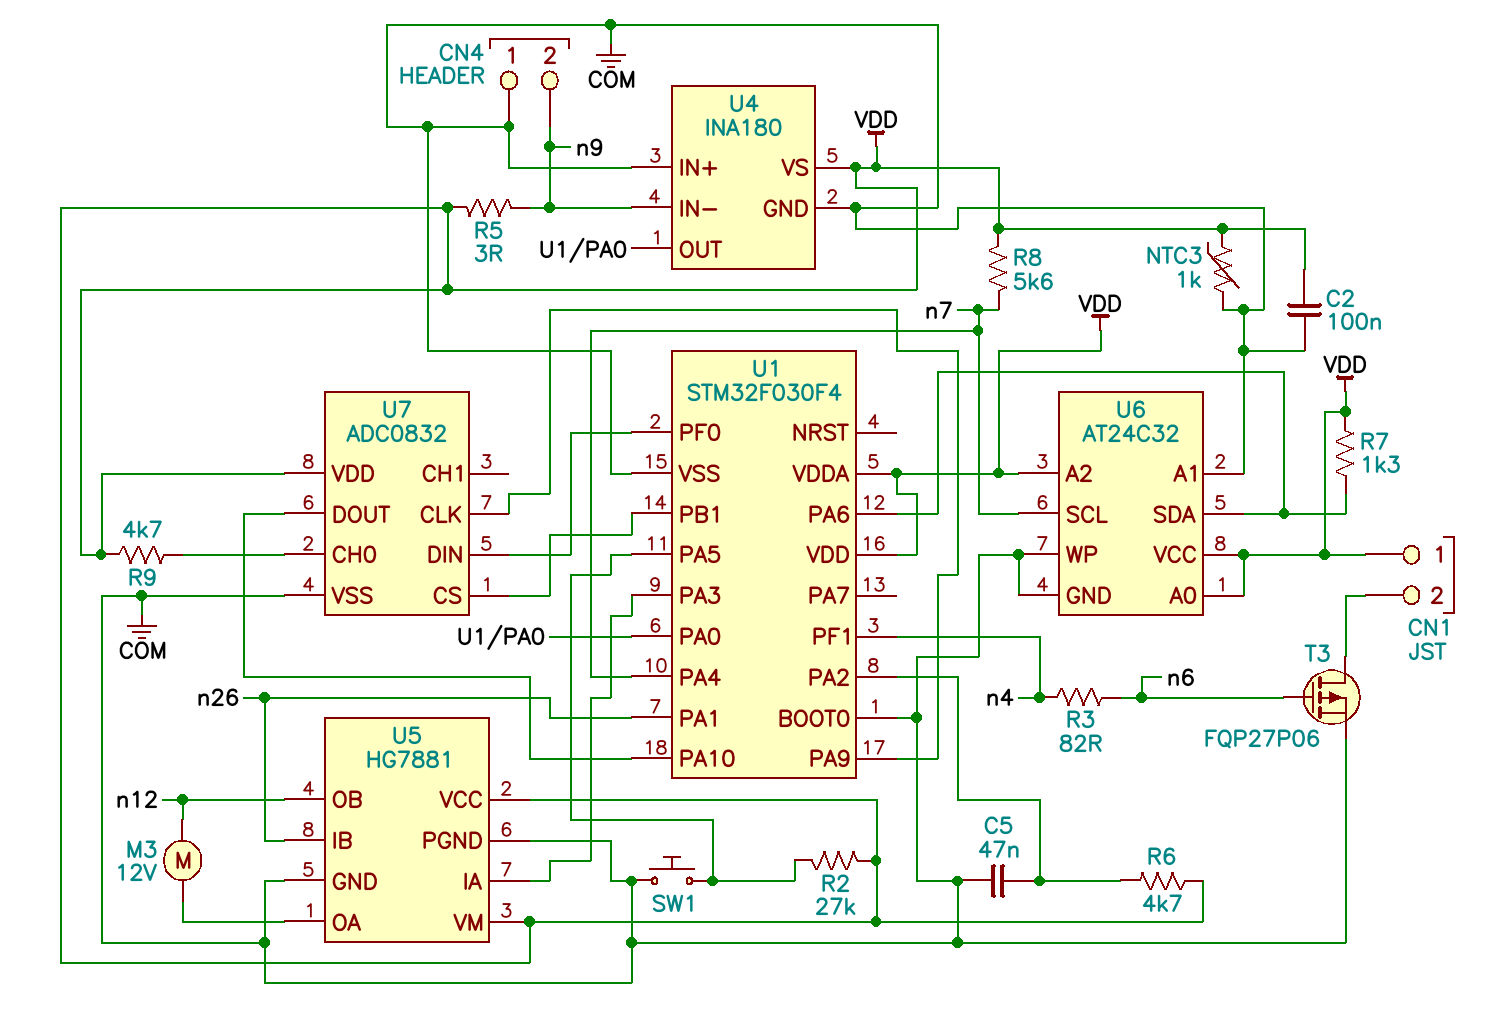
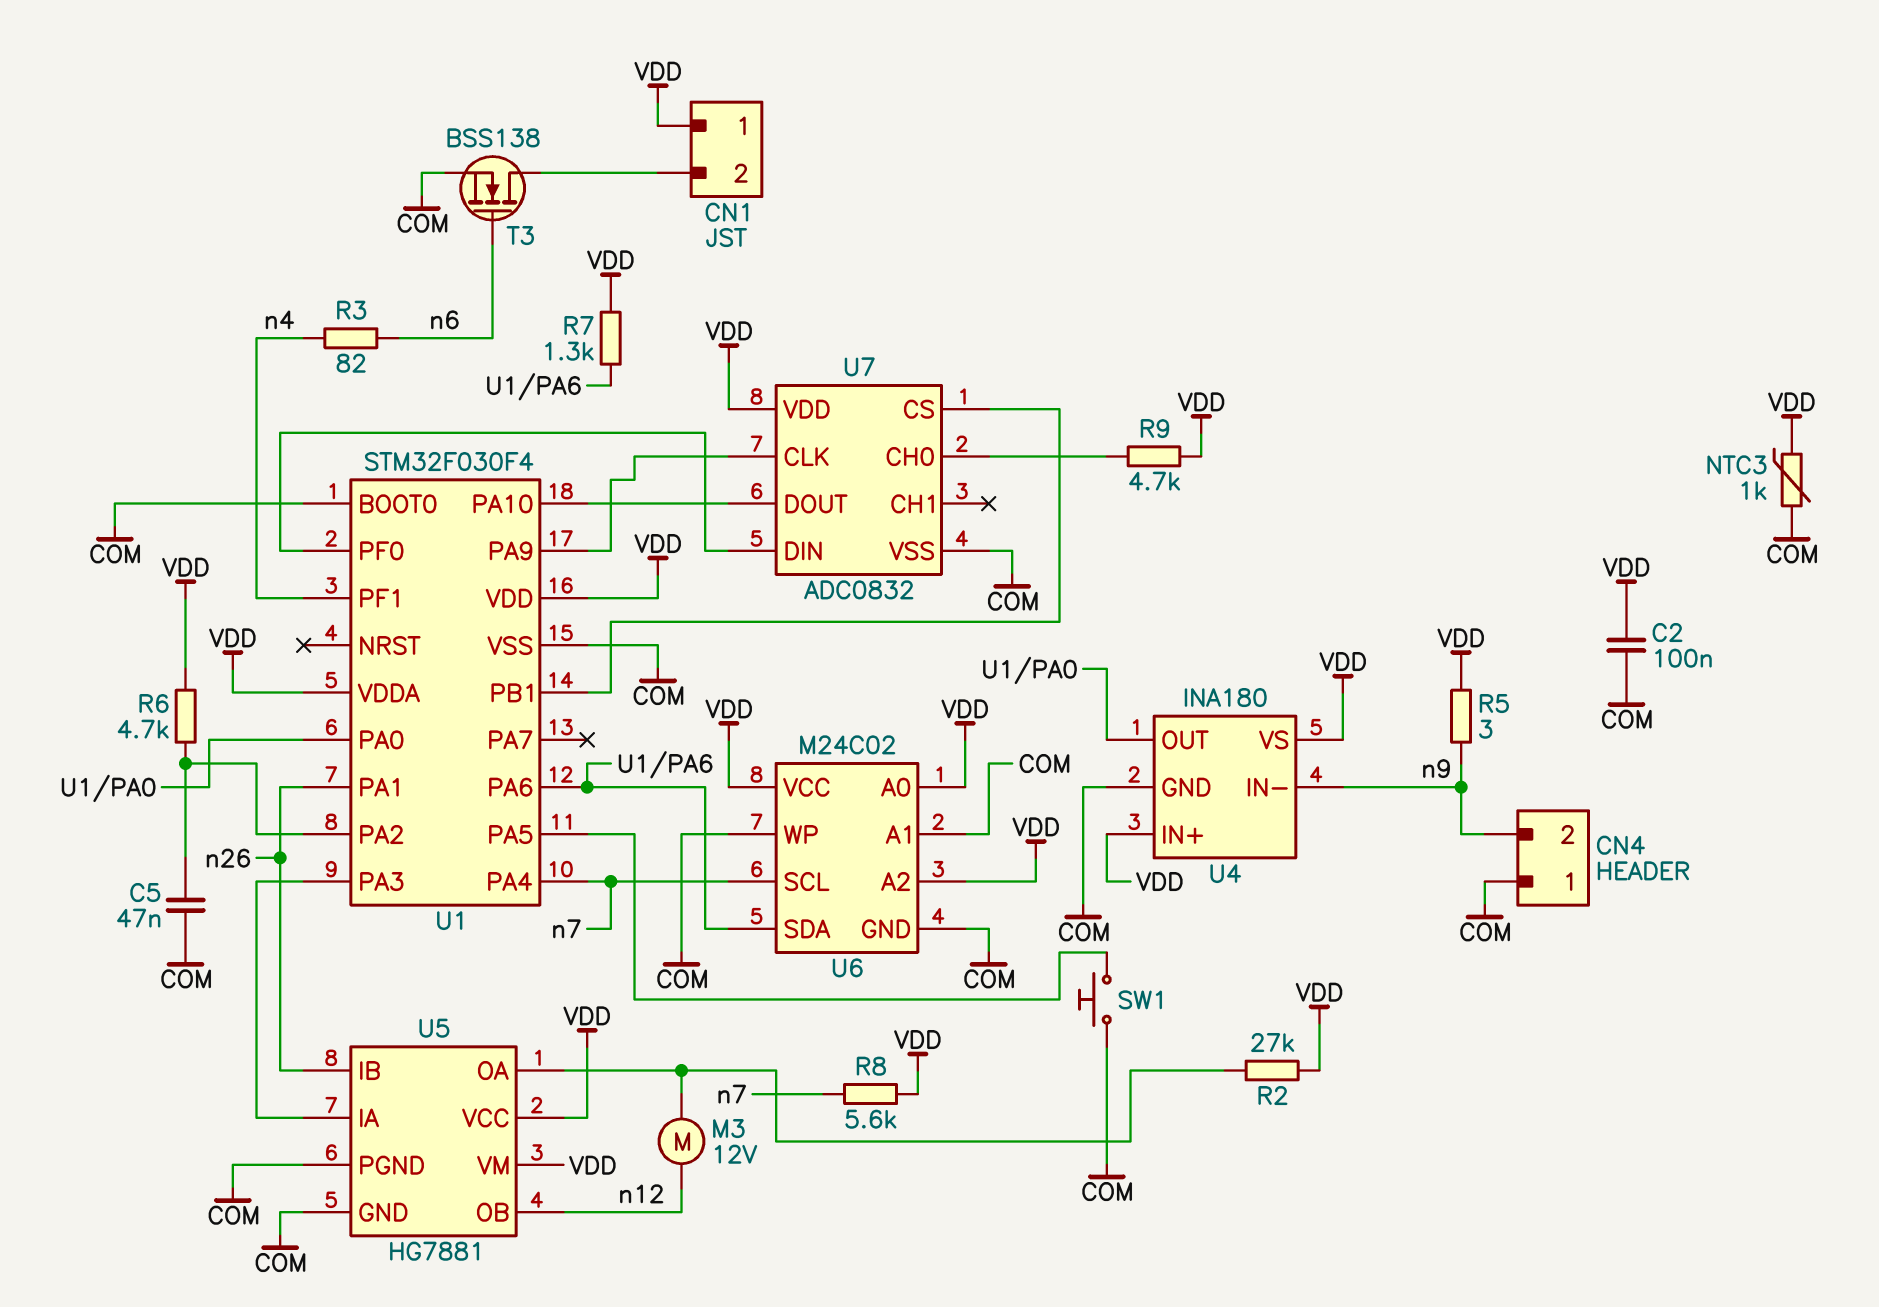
R2: 27k (U1/PA5, VDD) -> 27k (U5/OA, VDD)
T3: PMOS FQP27P06 (G n6, D CN1/2, S COM) -> NMOS BSS138 (G n6, D CN1/2, S COM)
U4 pin IN+: COM -> VDD
U6: AT24C32 -> M24C02

